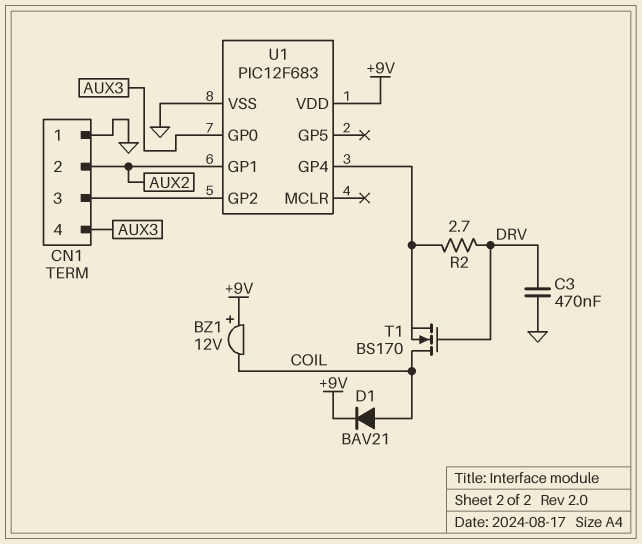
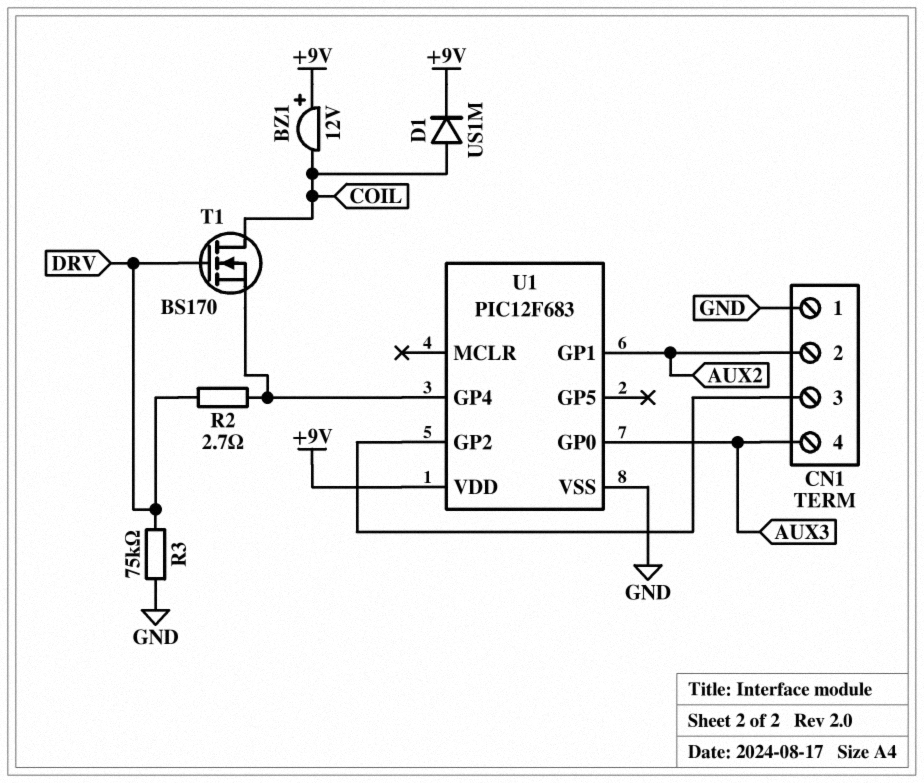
C3: 470nF (DRV, GND) -> none
D1: diode BAV21 (A COIL, K +9V) -> diode US1M (A COIL, K +9V)
R3: none -> 75k (DRV, GND)

